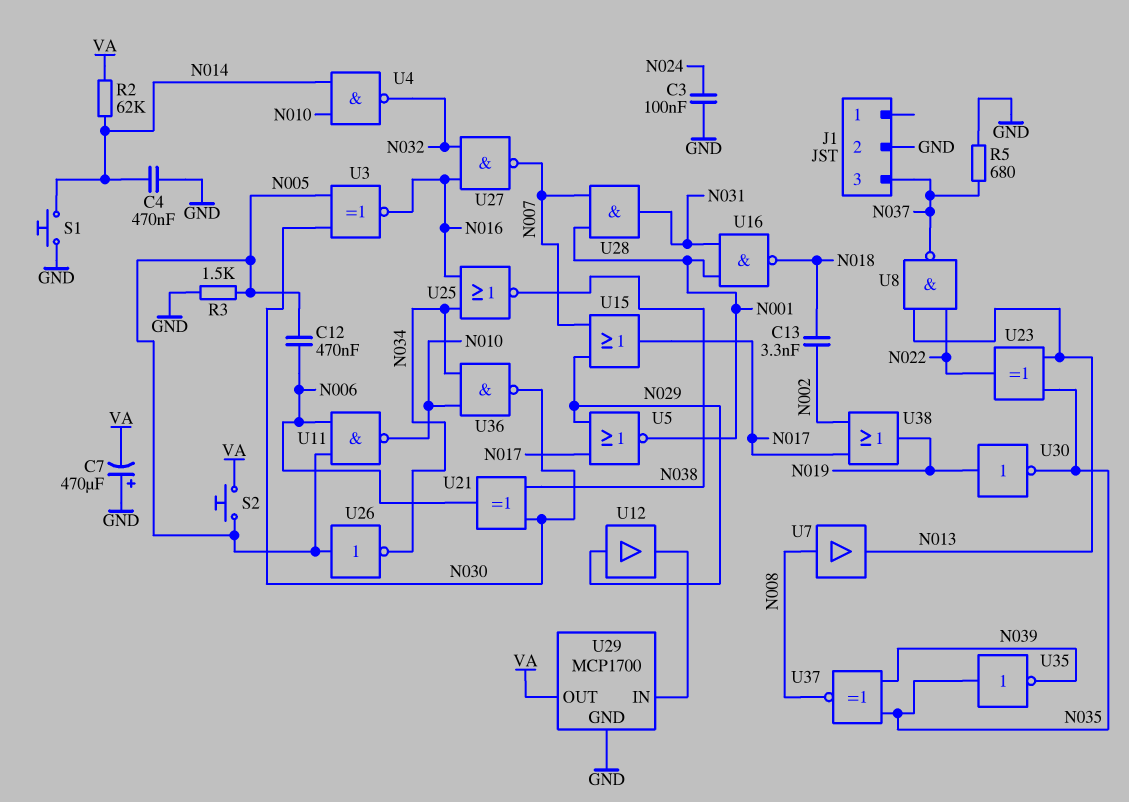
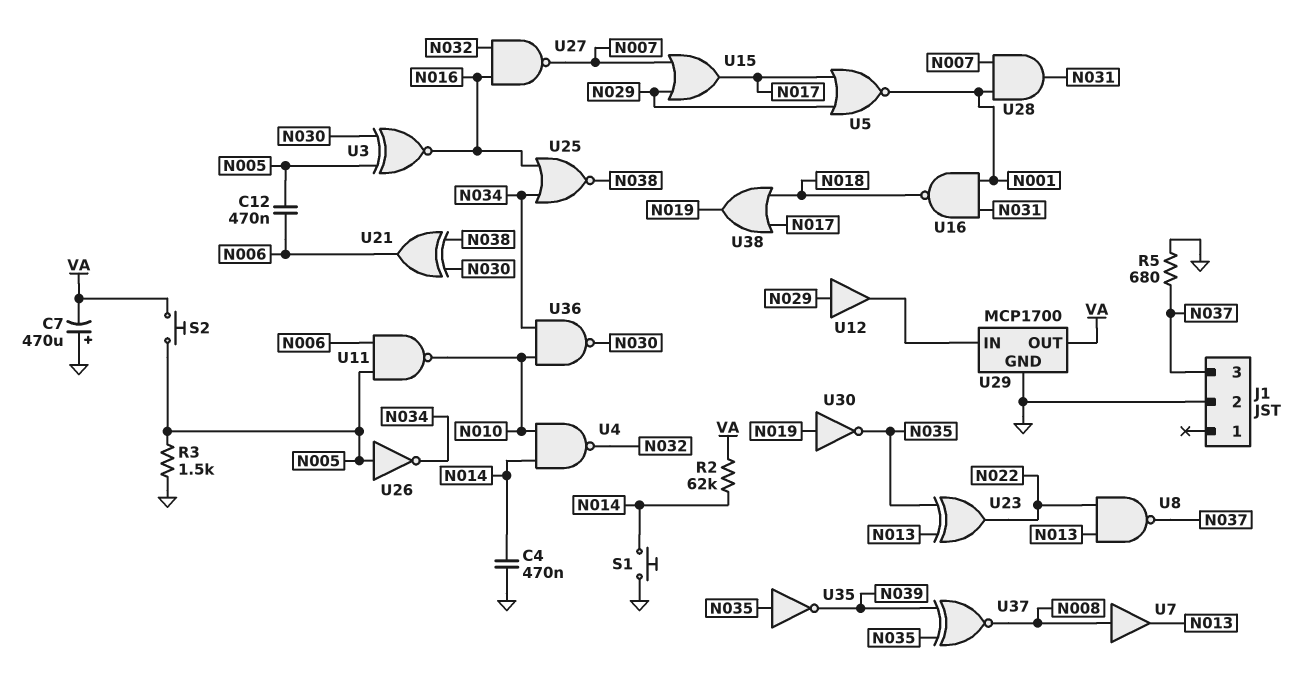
C3: 100nF (GND, N024) -> none
C13: 3.3nF (N002, N018) -> none
U38: OR (in N002, in N017, out N019) -> OR (in N017, in N018, out N019)

